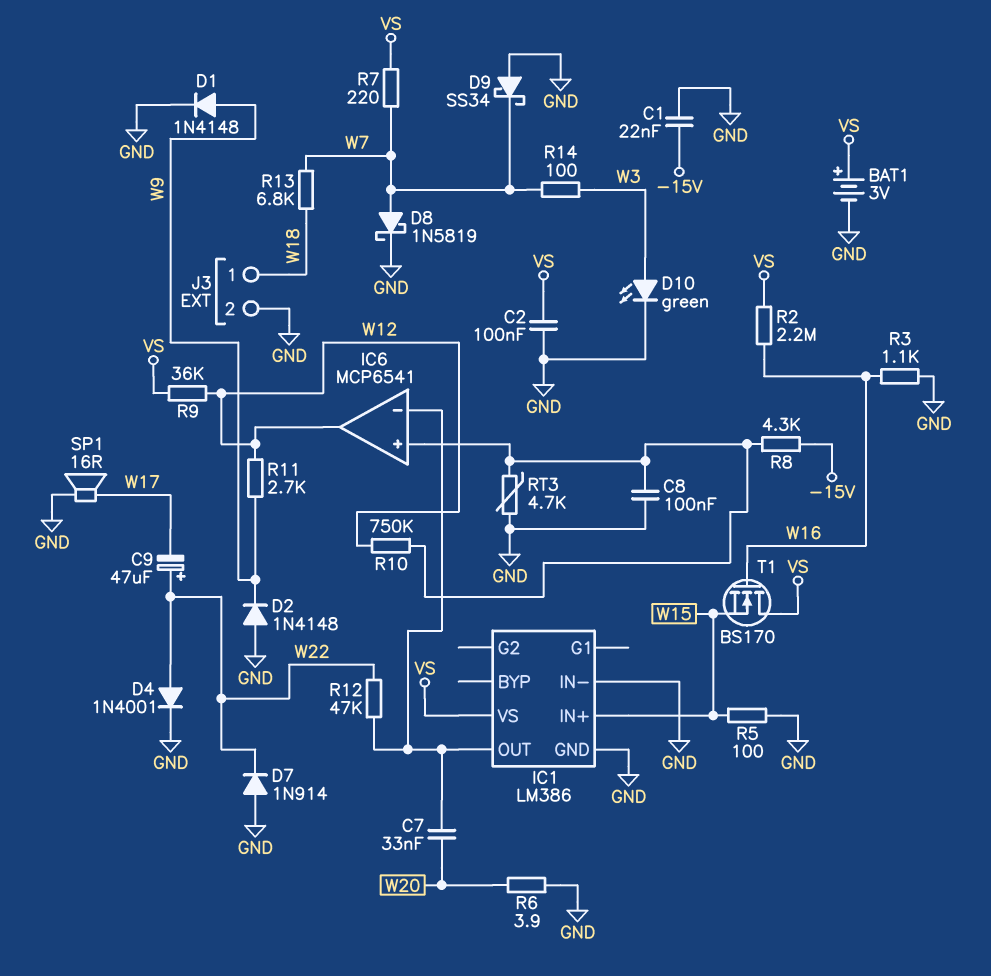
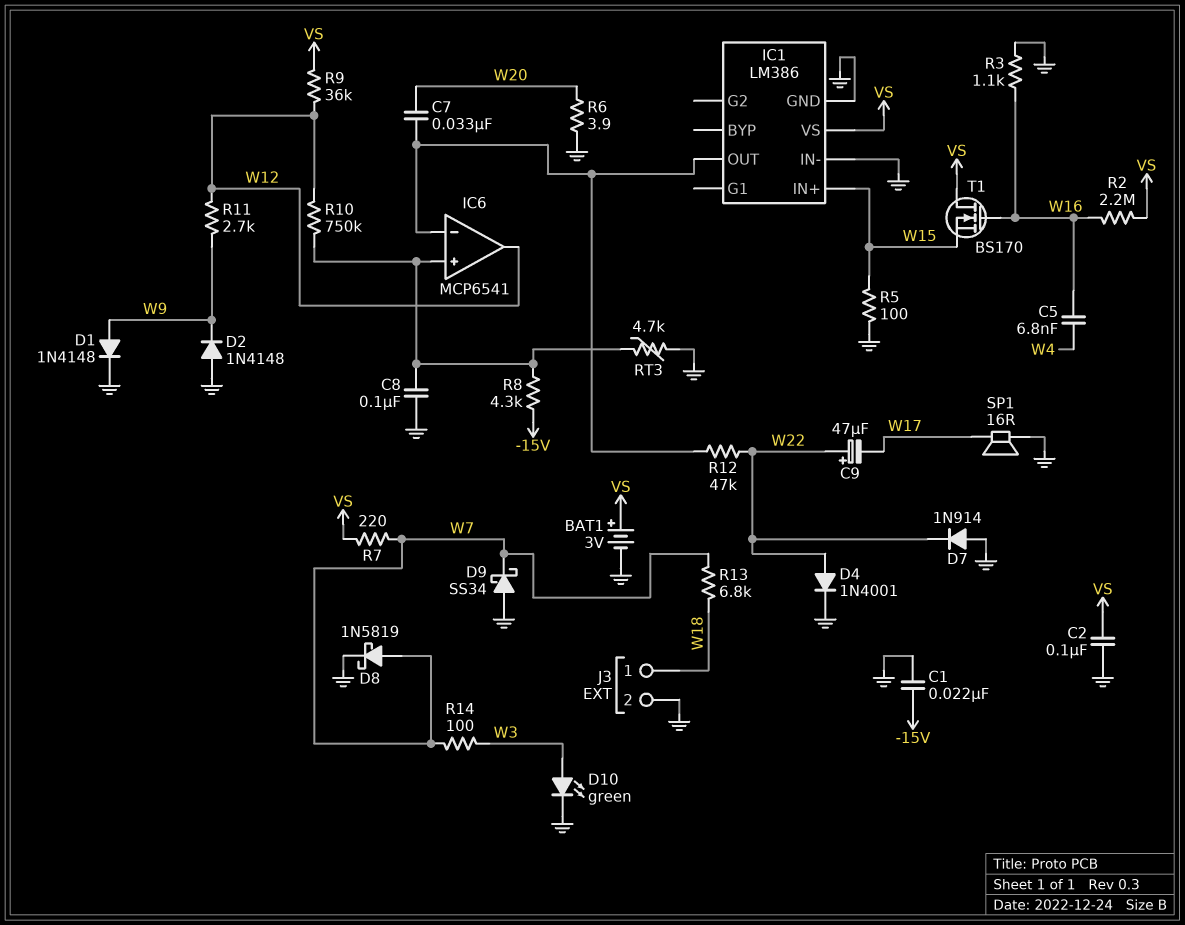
C5: none -> 6.8nF (W4, W16)

